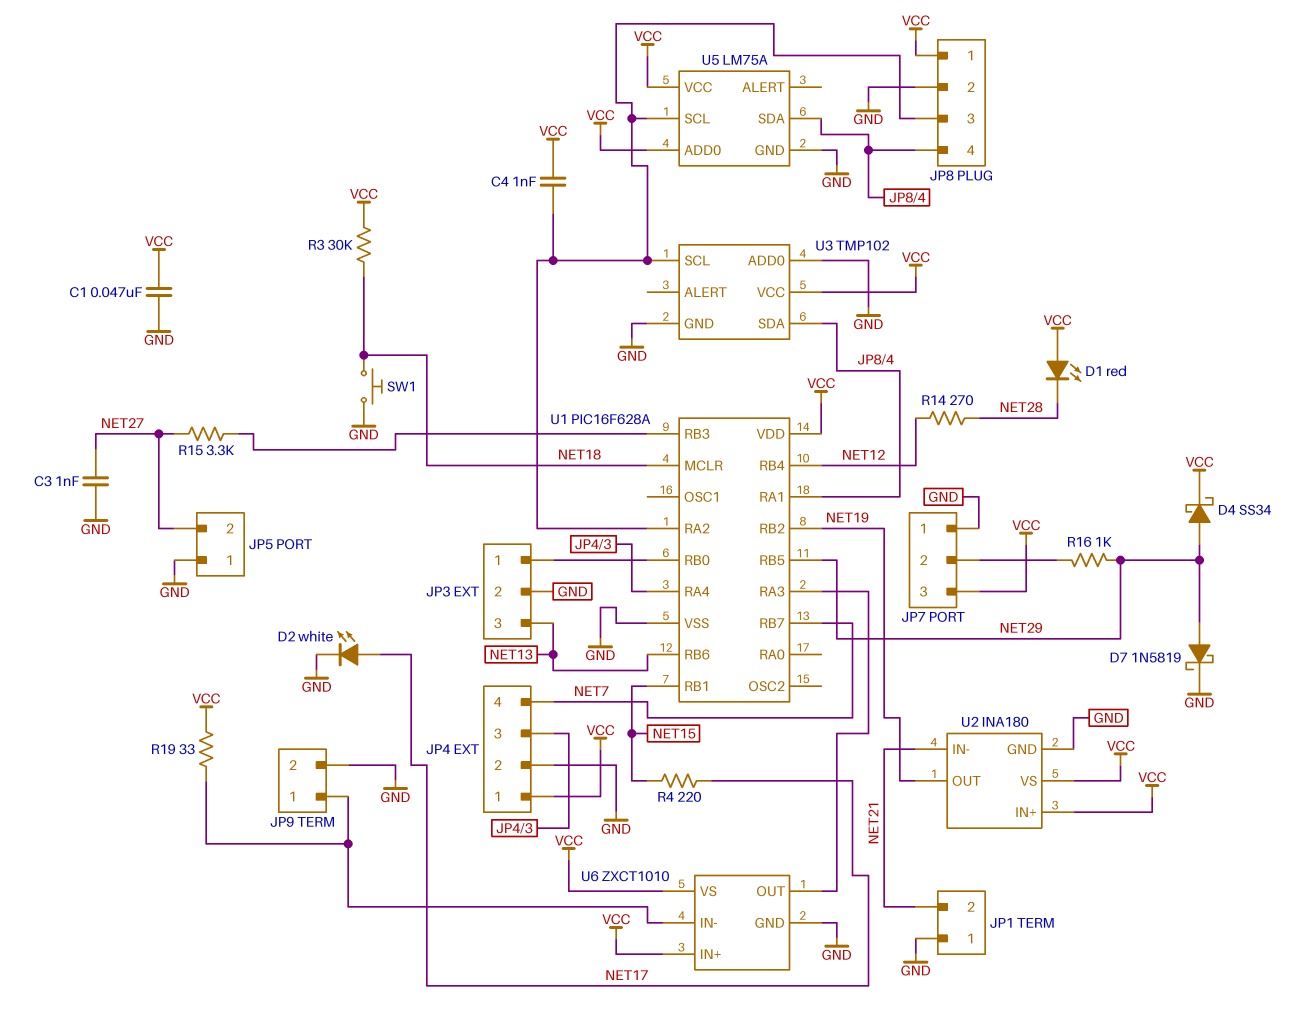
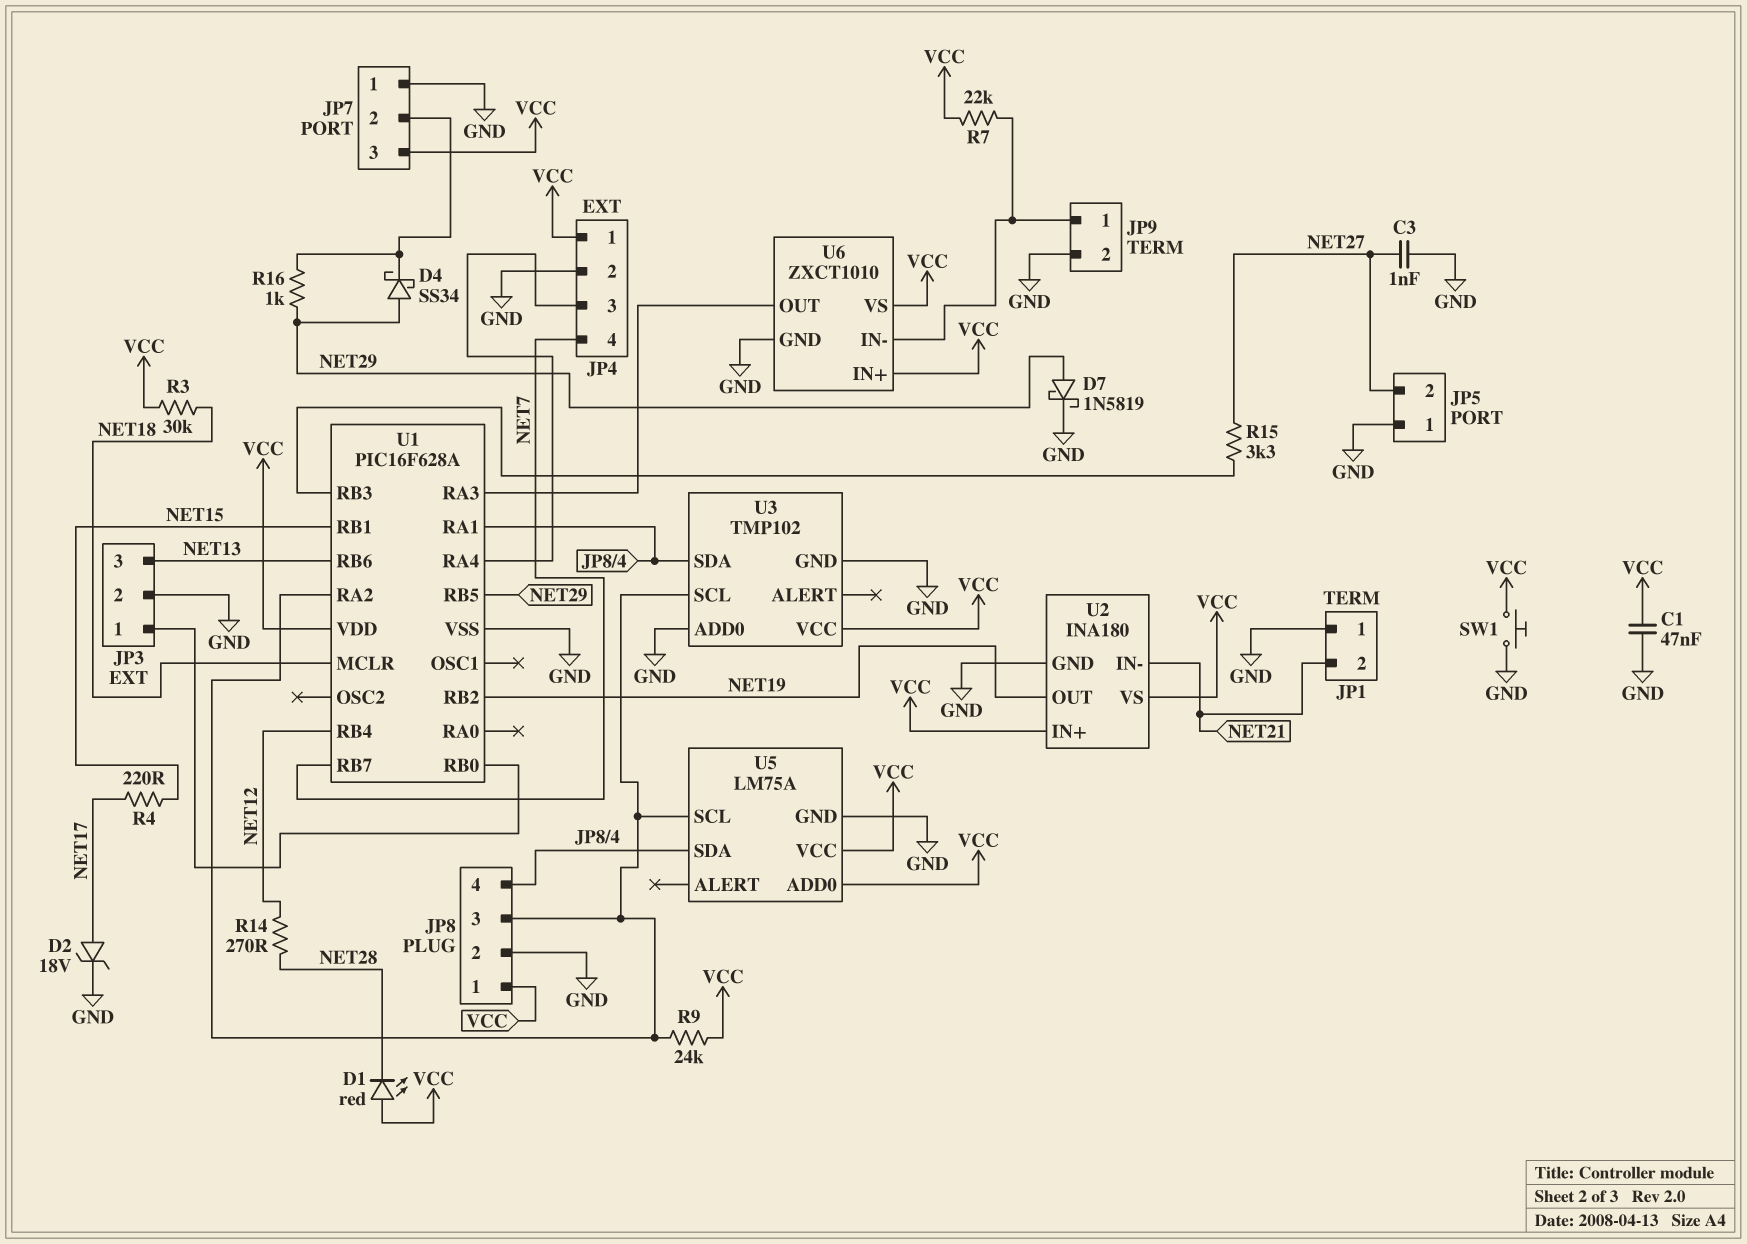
C4: 1nF (JP8/3, VCC) -> none
D2: LED white (A NET17, K GND) -> zener 18V (A NET17, K GND)
D4: schottky SS34 (A NET29, K VCC) -> schottky SS34 (A NET29, K JP7/2)
R7: none -> 22k (JP9/1, VCC)
R9: none -> 24k (JP8/3, VCC)
R19: 33 (JP9/1, VCC) -> none
SW1: button (GND, NET18) -> button (GND, VCC)

